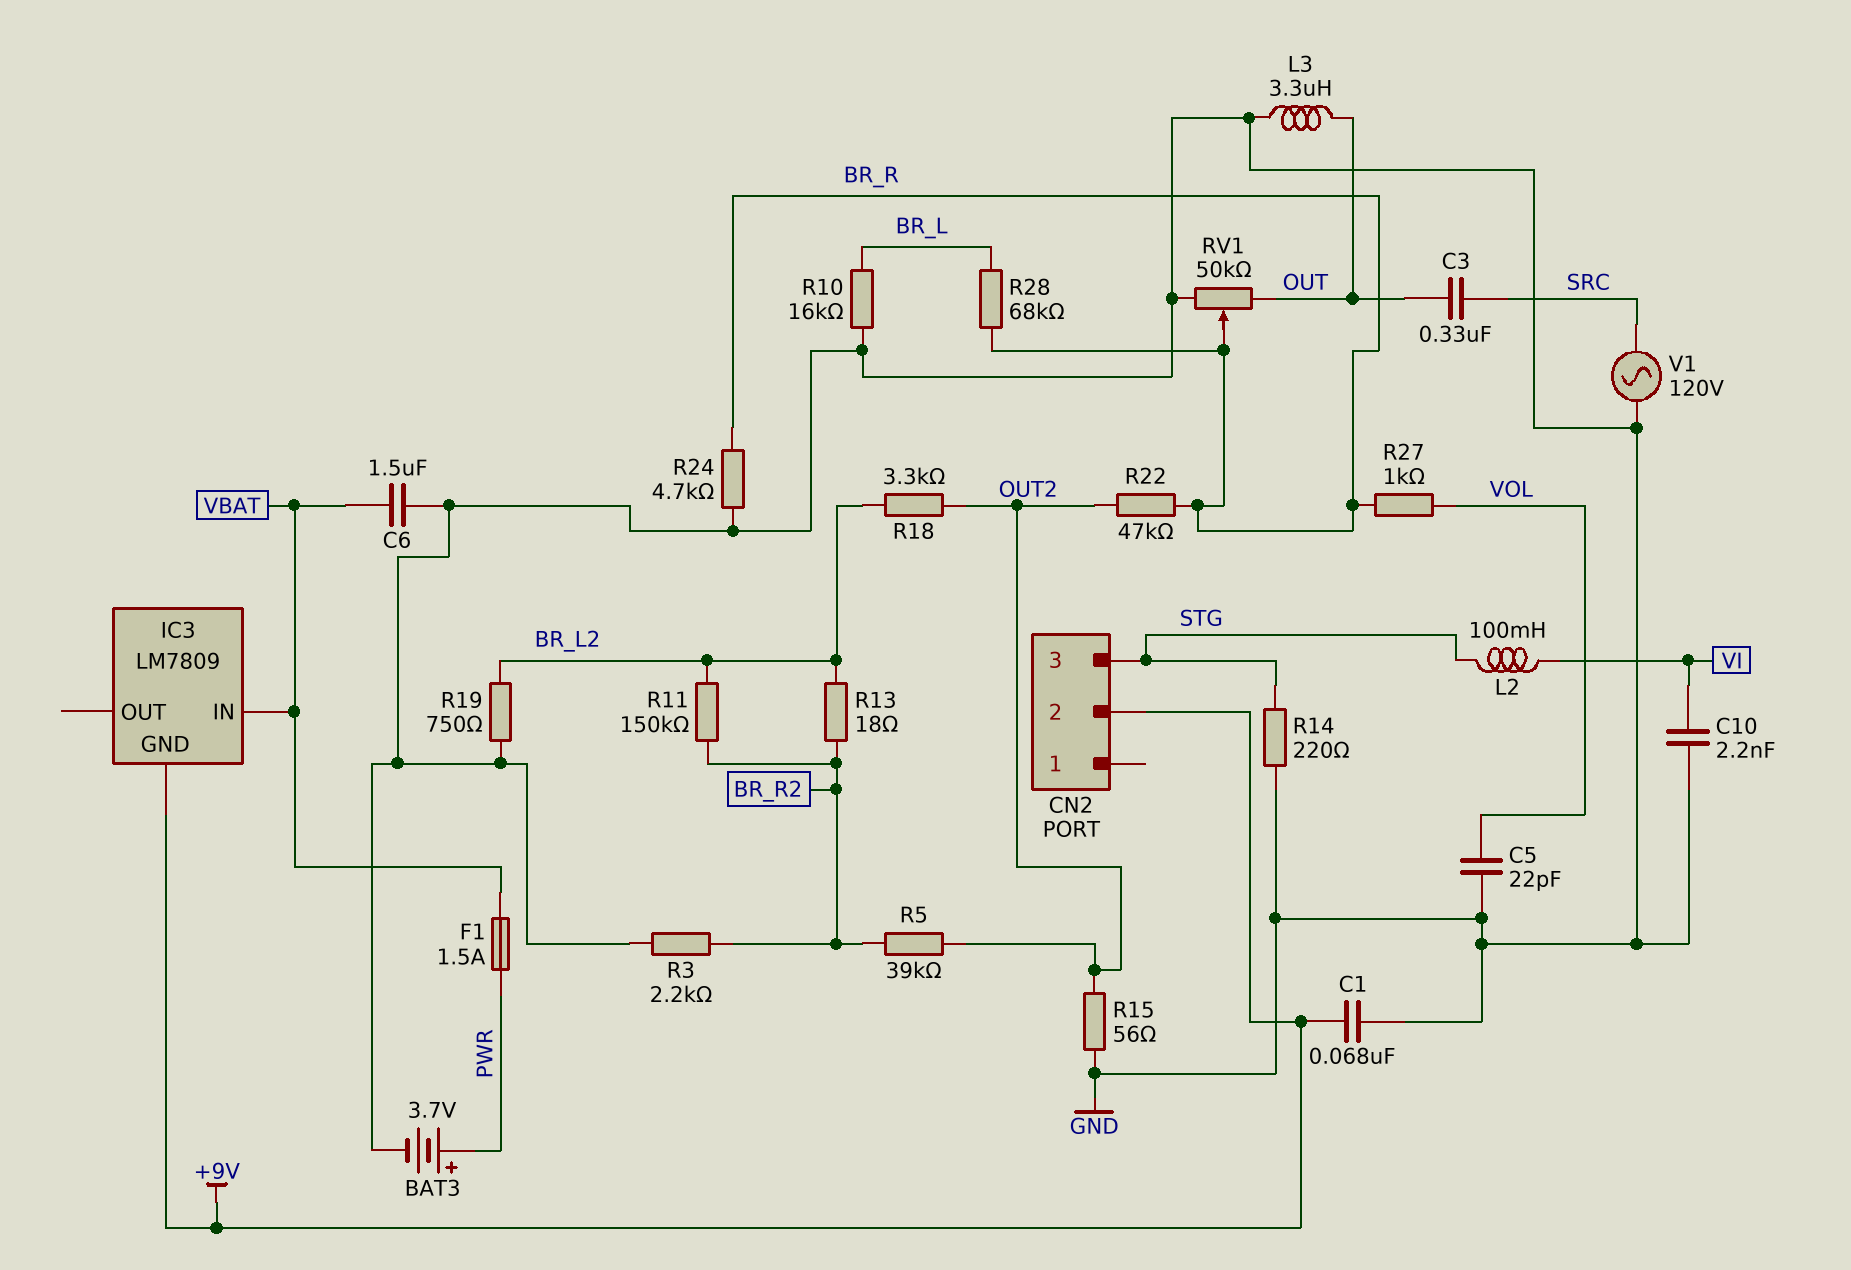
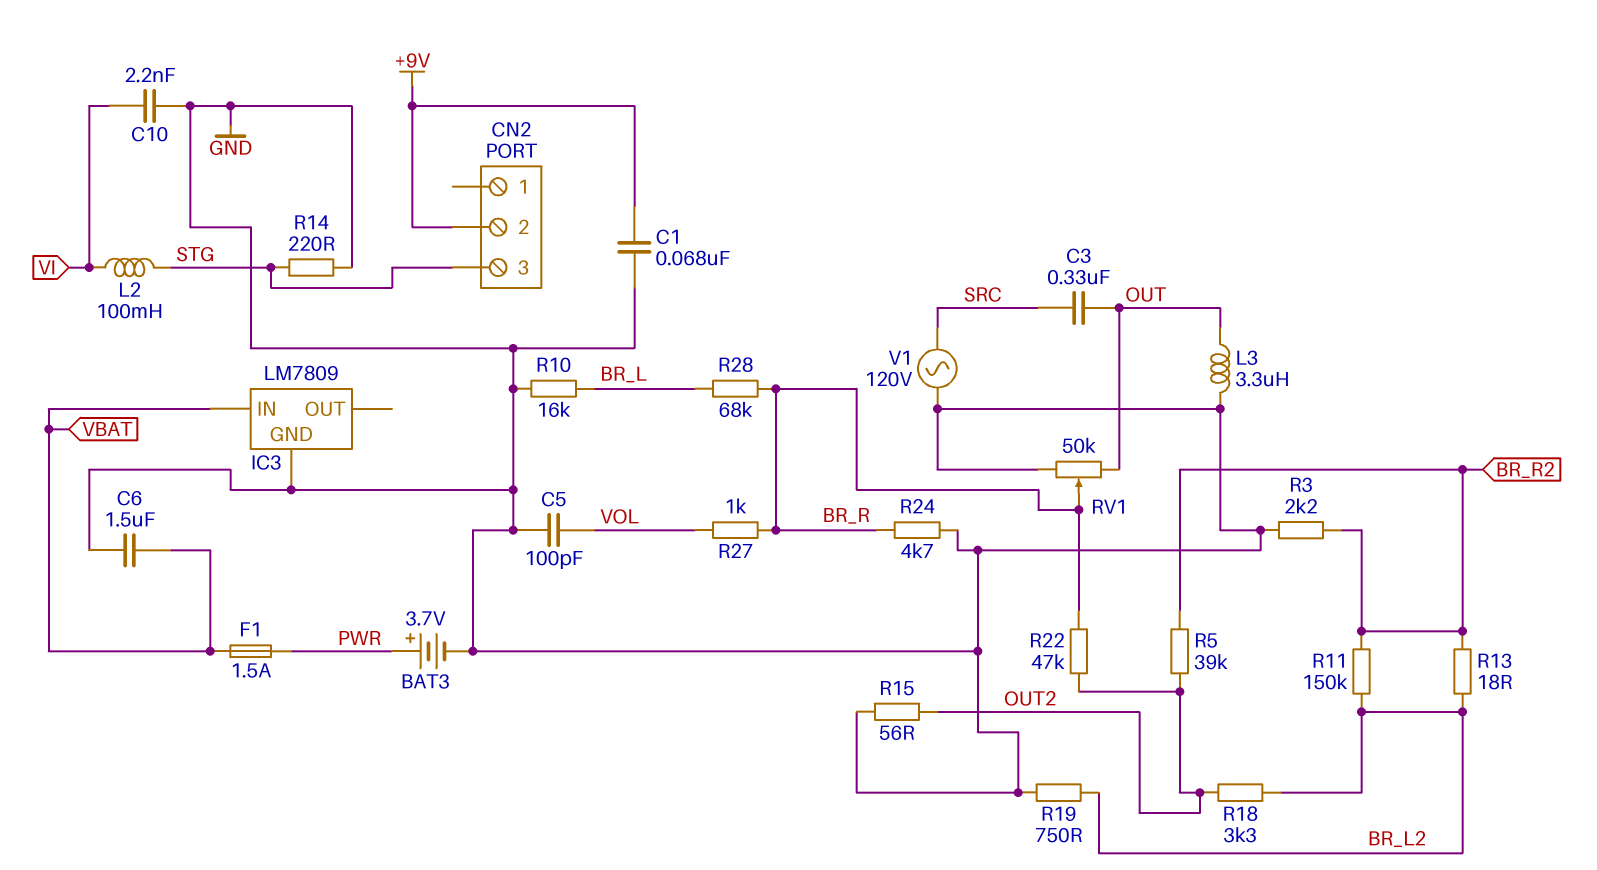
C5: 22pF (GND, VOL) -> 100pF (GND, VOL)
IC3 pin GND: +9V -> GND

